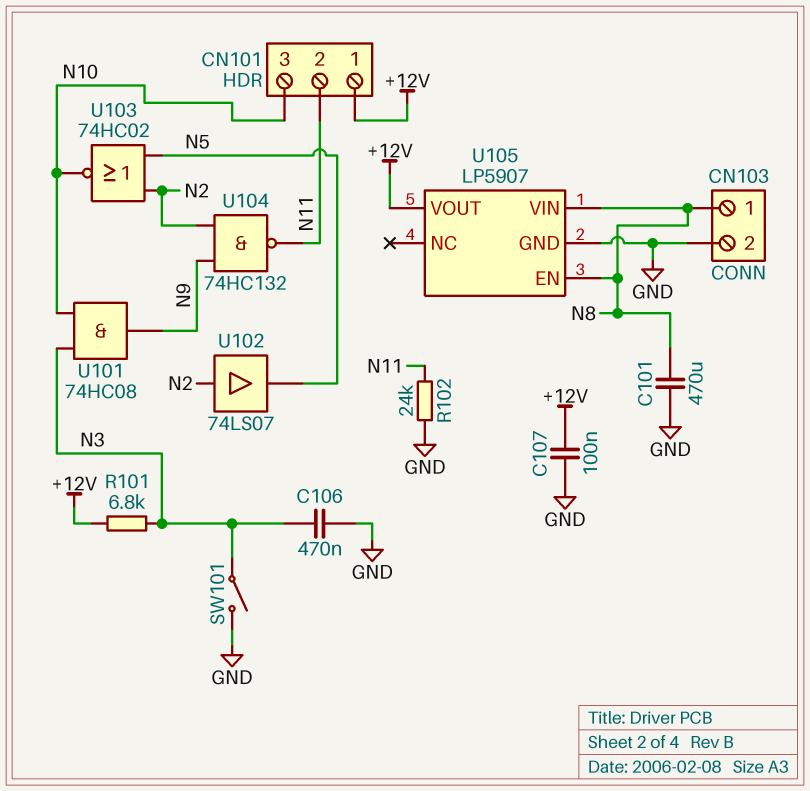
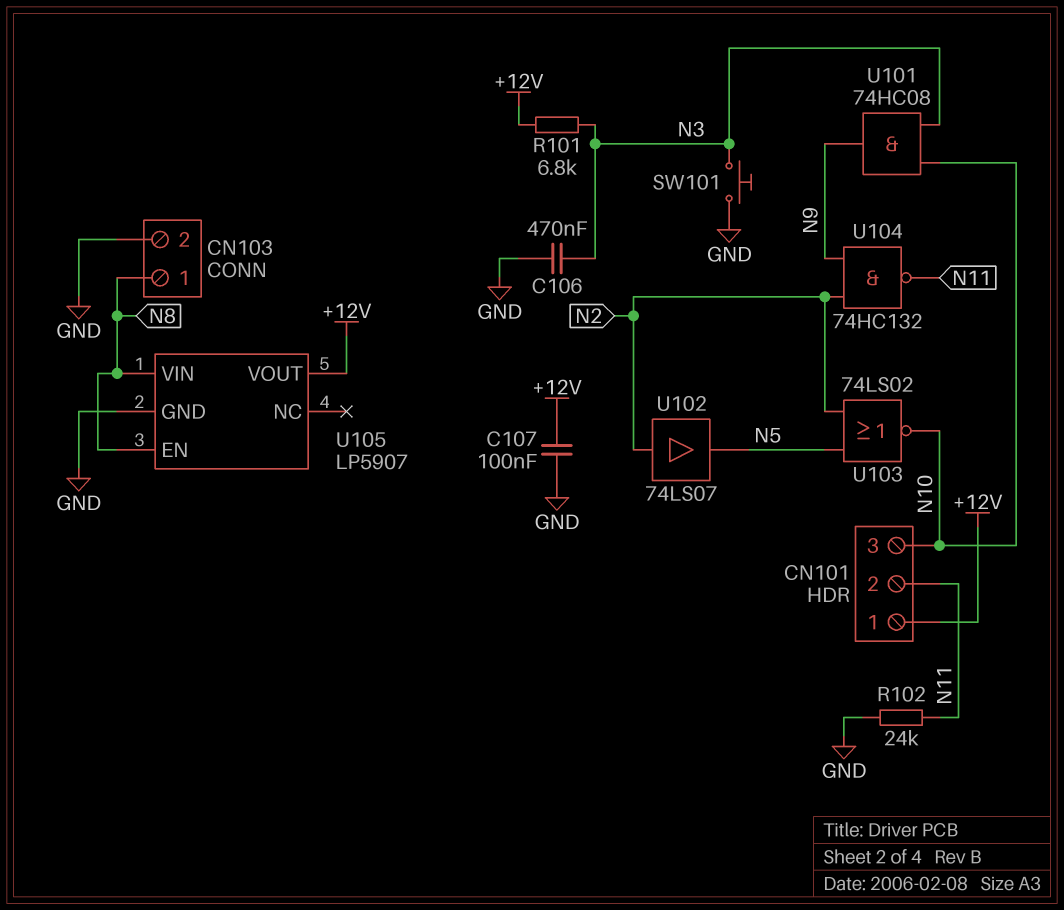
C101: 470uF (GND, N8) -> none
SW101: switch (GND, N3) -> button (GND, N3)
U103: NOR 74HC02 (in N2, in N5, out N10) -> NOR 74LS02 (in N2, in N5, out N10)

